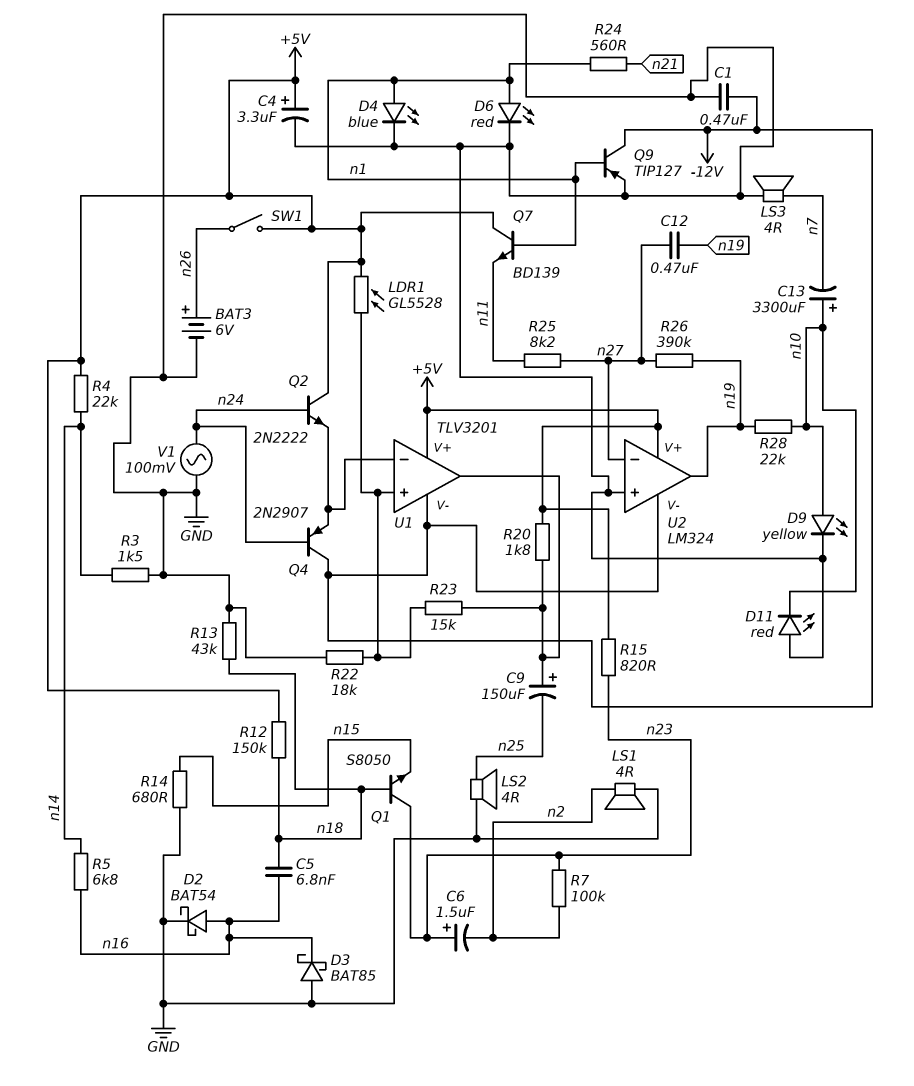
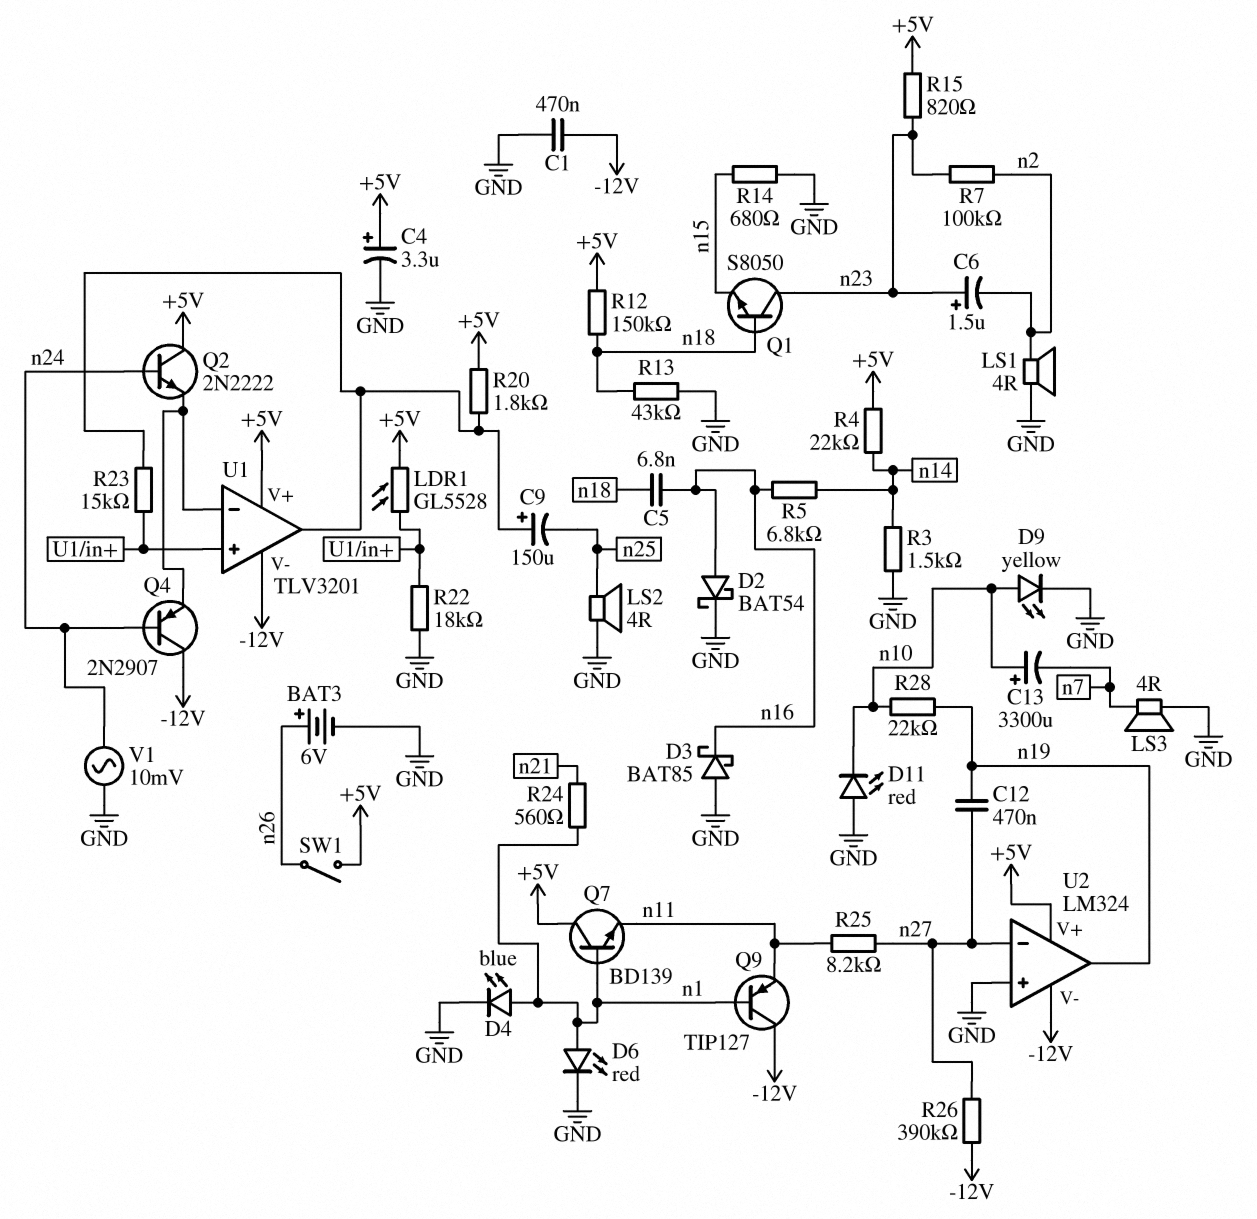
Q9: PNP TIP127 (B n1, C -12V, E GND) -> PNP TIP127 (B n1, C -12V, E n11)
R26: 390k (n19, n27) -> 390k (-12V, n27)
V1: AC 100mV (GND, n24) -> AC 10mV (GND, n24)

